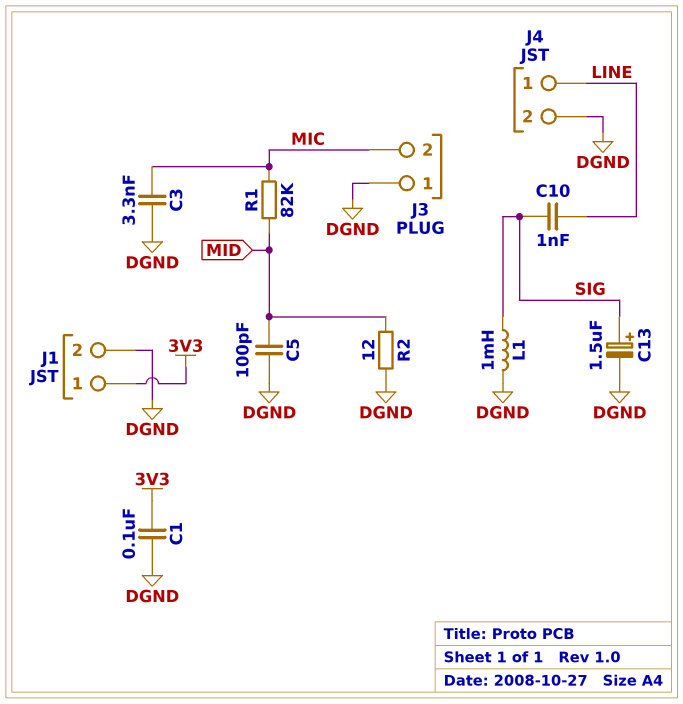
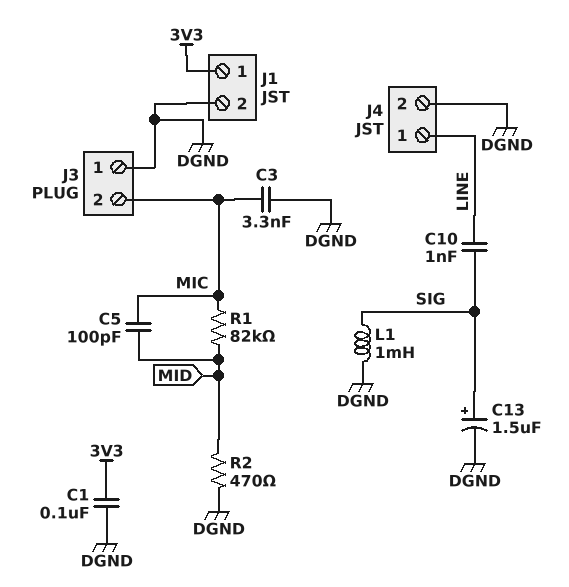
C5: 100pF (DGND, MID) -> 100pF (MIC, MID)
R2: 12 (DGND, MID) -> 470 (DGND, MID)

